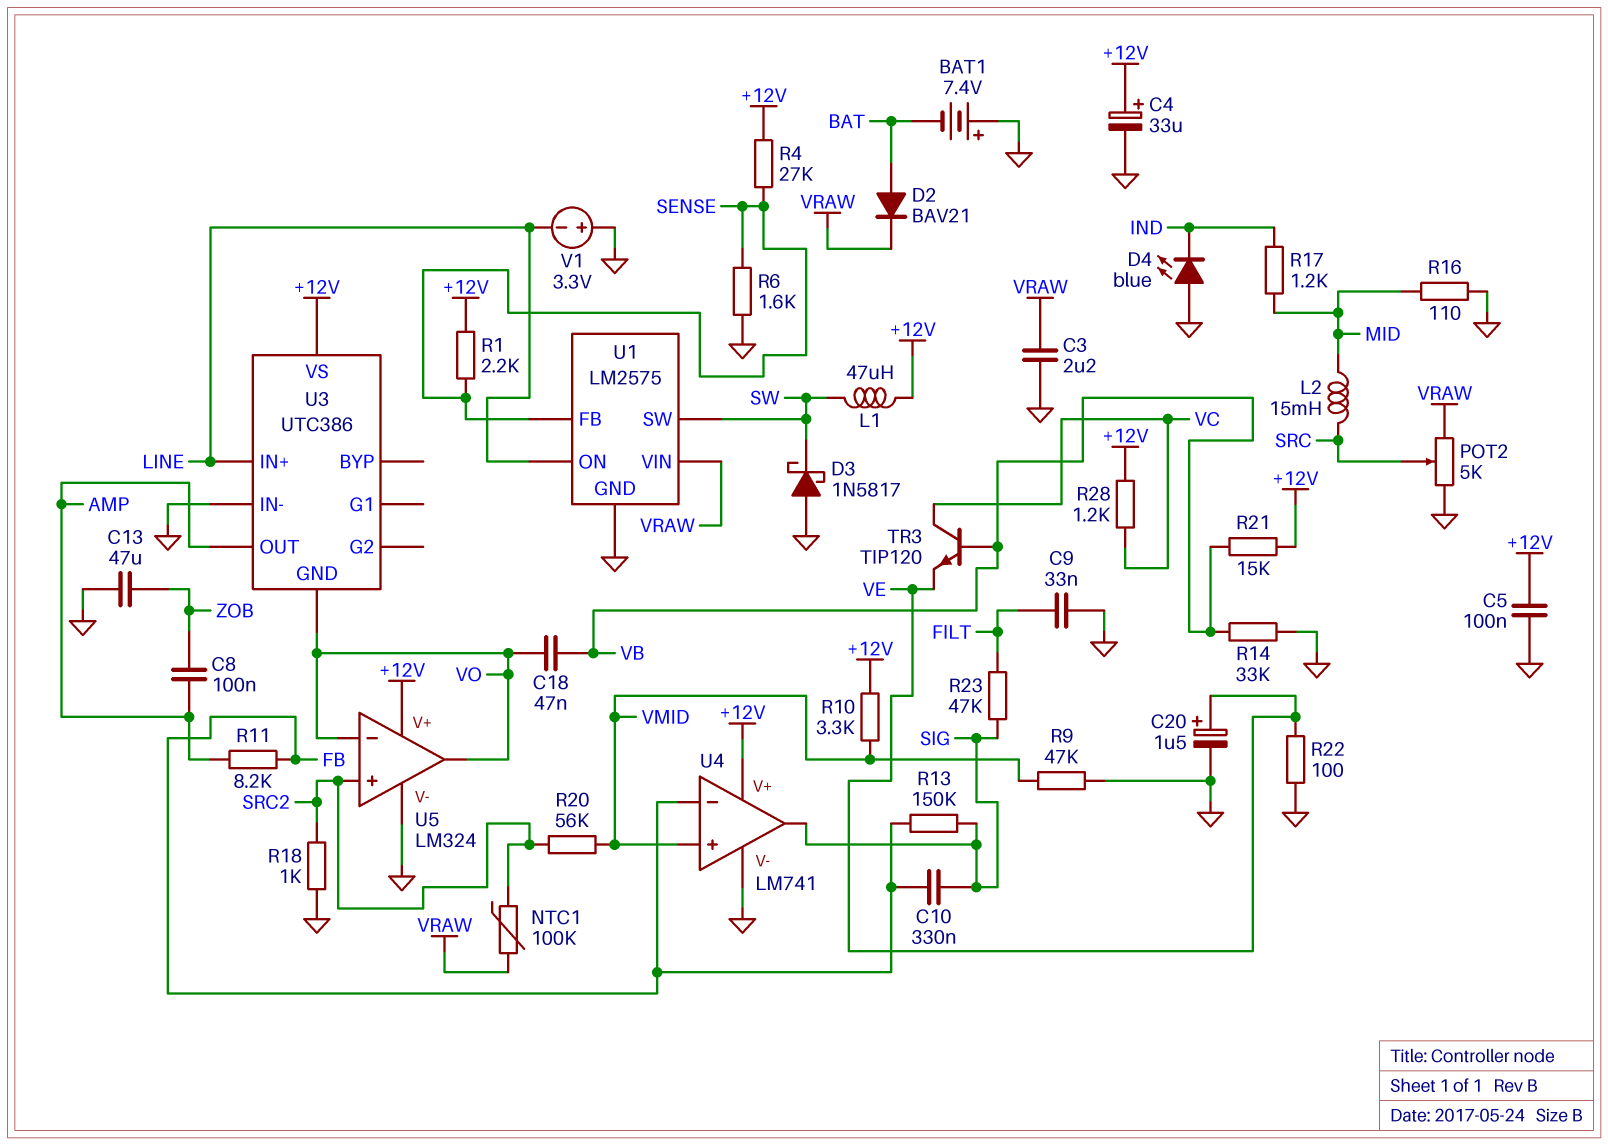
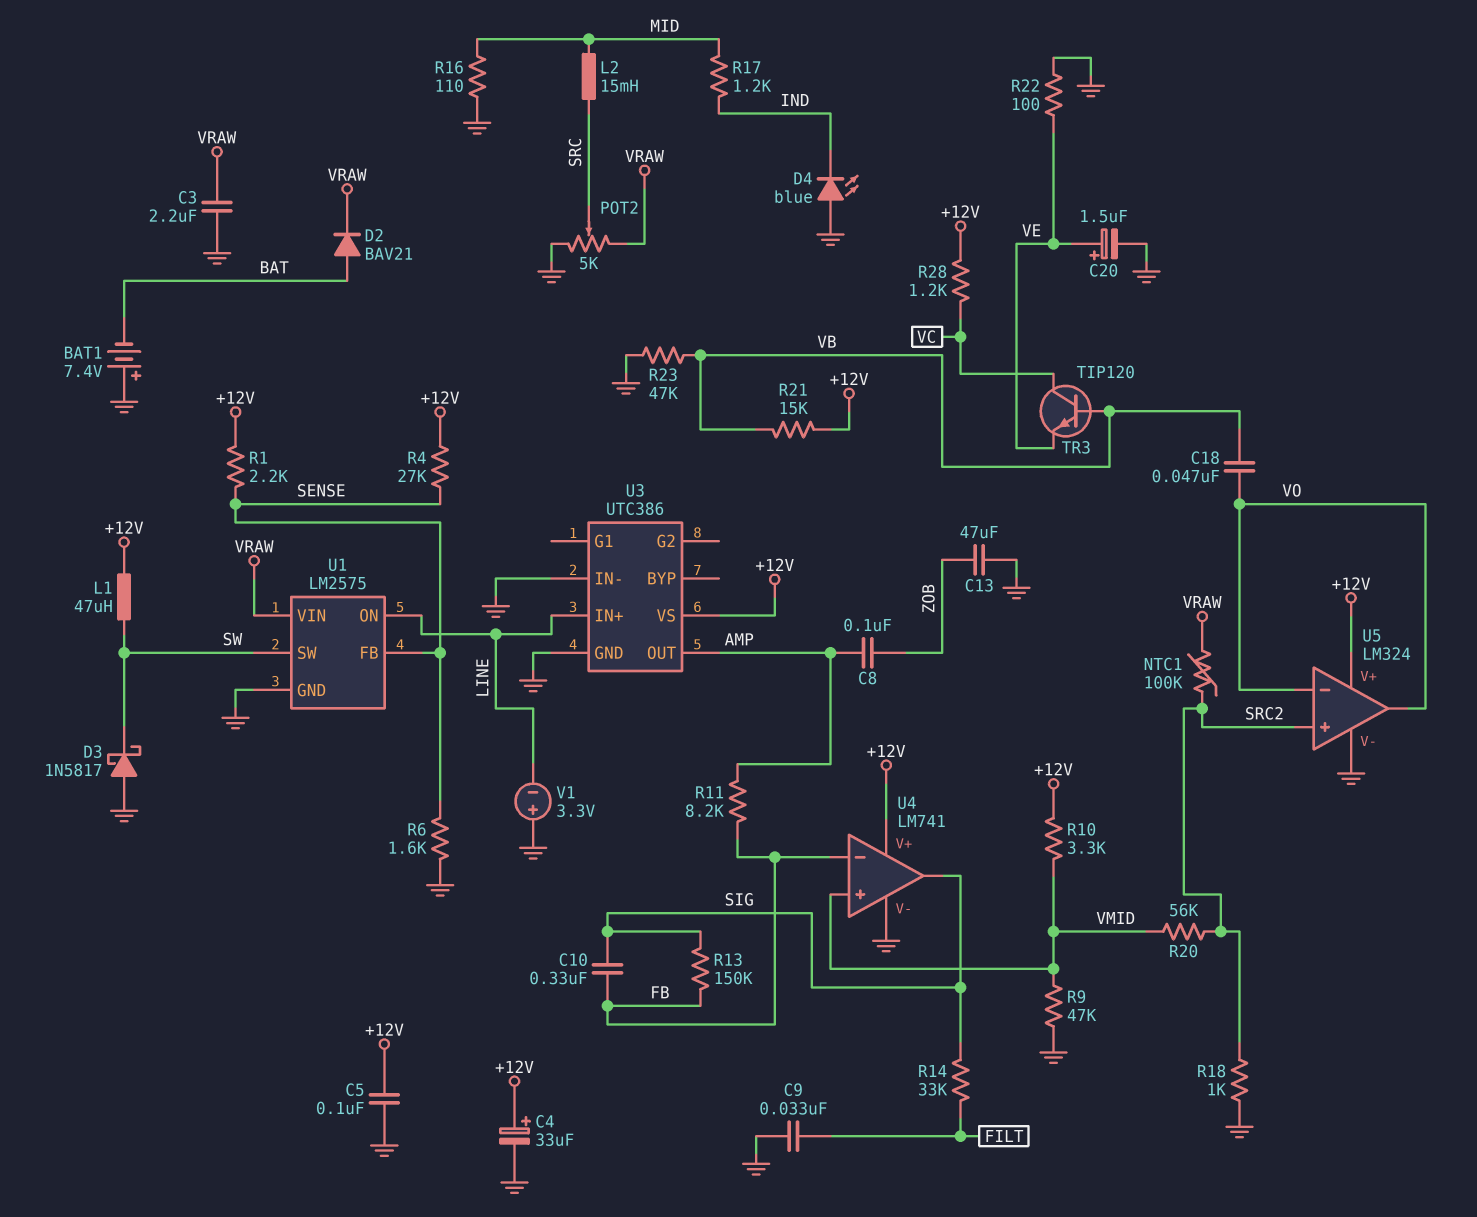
R14: 33k (GND, VB) -> 33k (FILT, SIG)
R23: 47k (FILT, SIG) -> 47k (GND, VB)
U3 pin GND: VO -> GND

